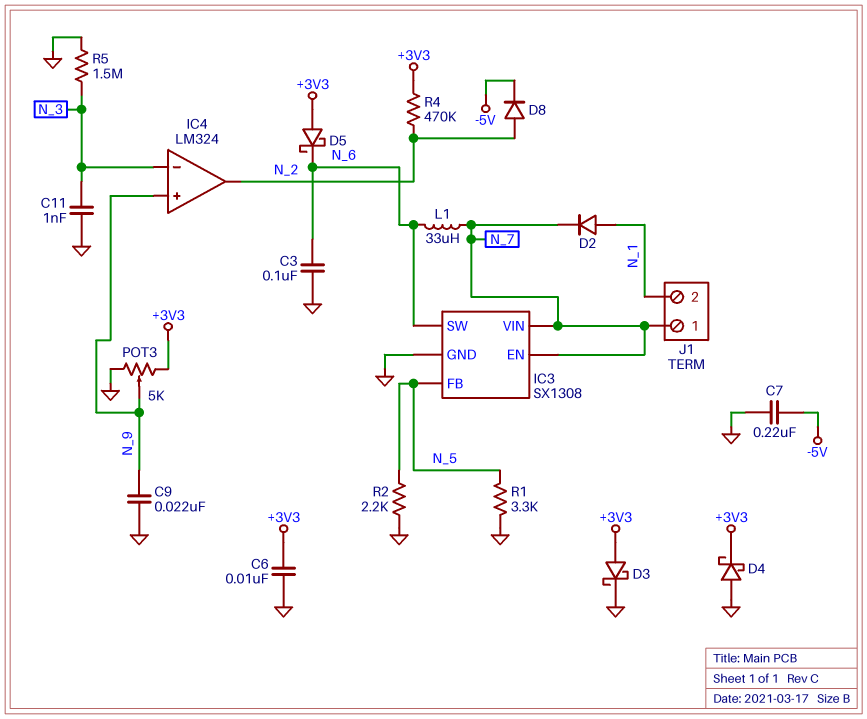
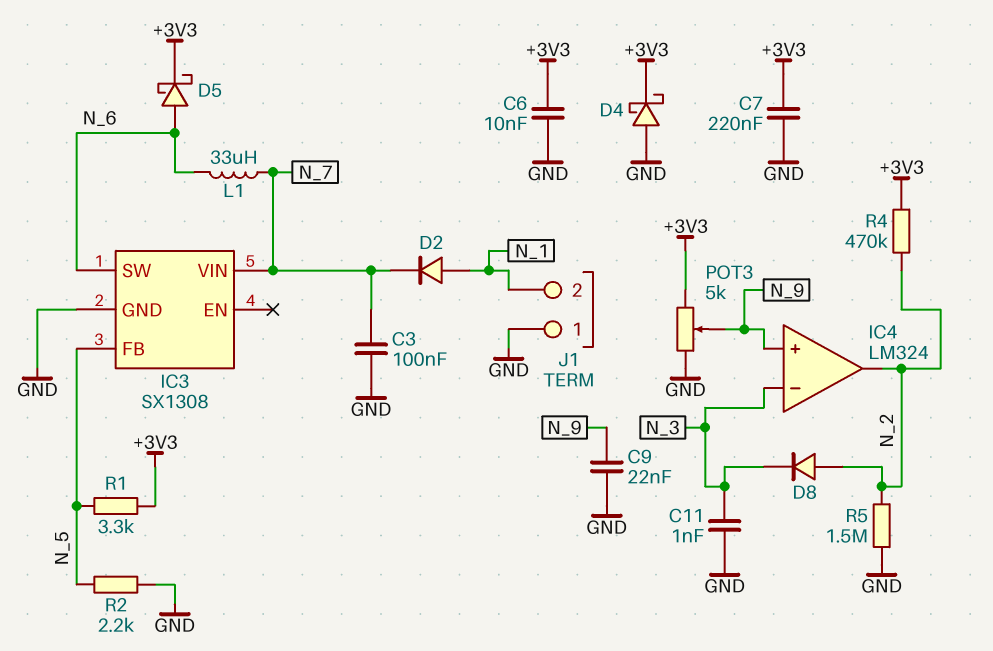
C3: 100nF (GND, N_6) -> 100nF (GND, N_7)
C7: 220nF (-5V, GND) -> 220nF (+3V3, GND)
D3: schottky (A +3V3, K GND) -> none
D5: schottky (A +3V3, K N_6) -> schottky (A N_6, K +3V3)
D8: diode (A N_2, K -5V) -> diode (A N_2, K N_3)
IC3 pin EN: N_7 -> none
J1 pin 1: N_7 -> GND
R1: 3.3k (GND, N_5) -> 3.3k (+3V3, N_5)
R5: 1.5M (GND, N_3) -> 1.5M (GND, N_2)

